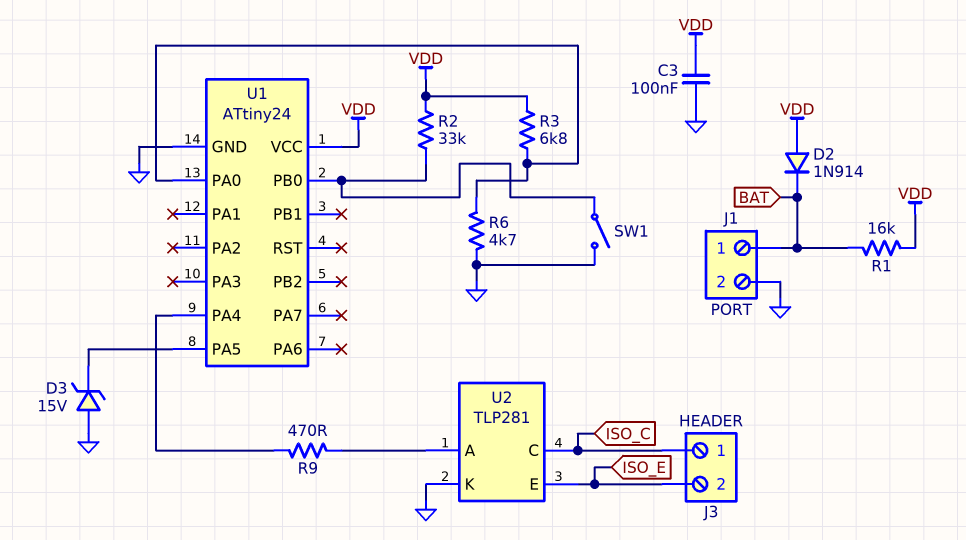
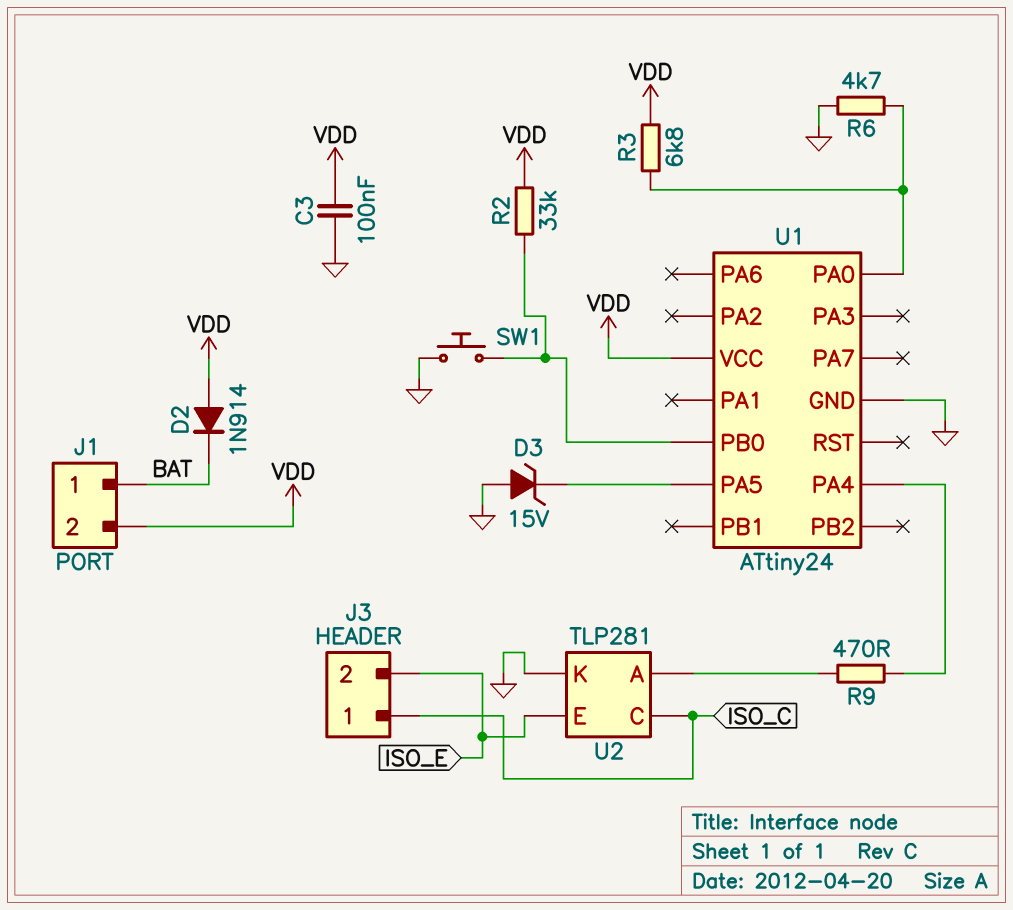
J1 pin 2: GND -> VDD
R1: 16k (BAT, VDD) -> none
SW1: switch (GND, U1/PB0) -> button (GND, U1/PB0)

